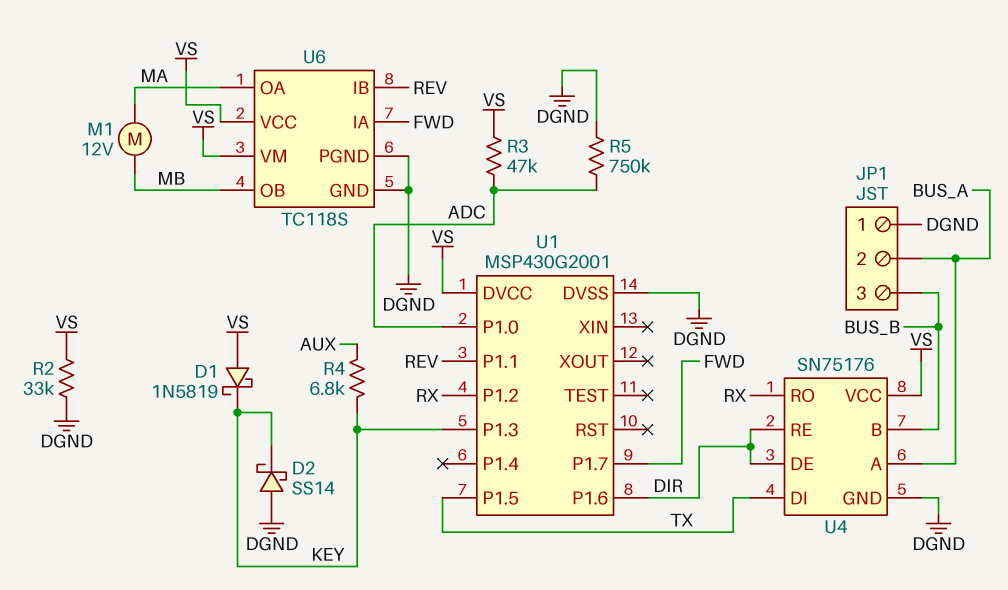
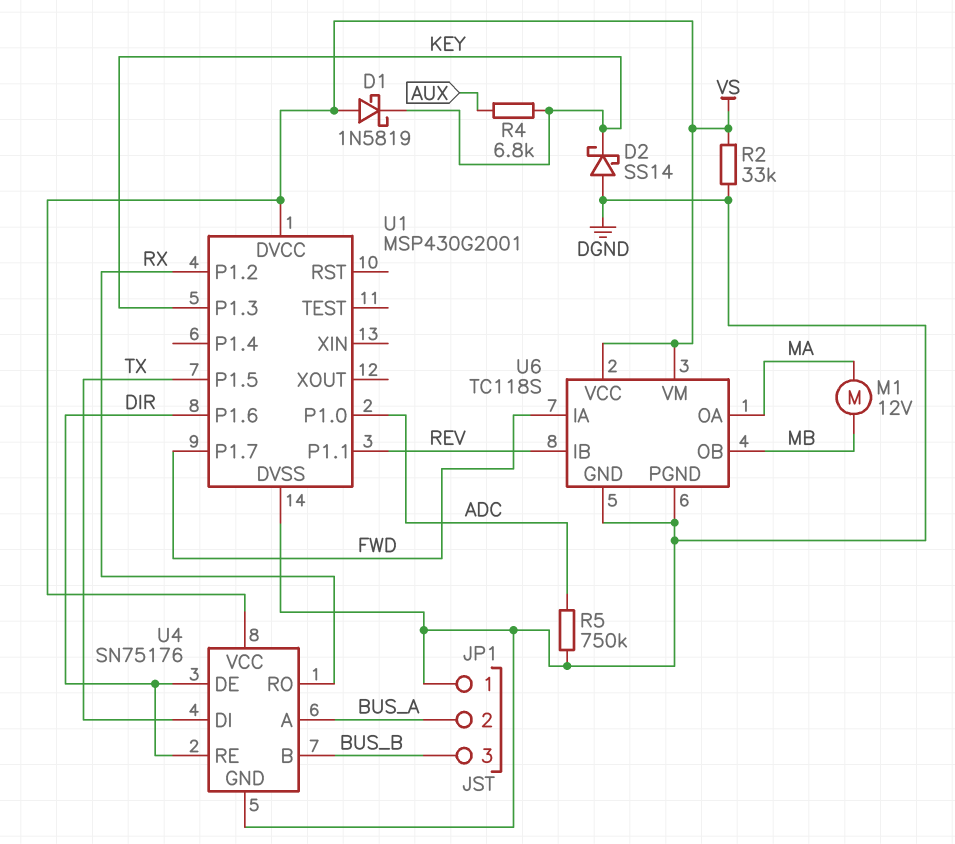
R3: 47k (ADC, VS) -> none

